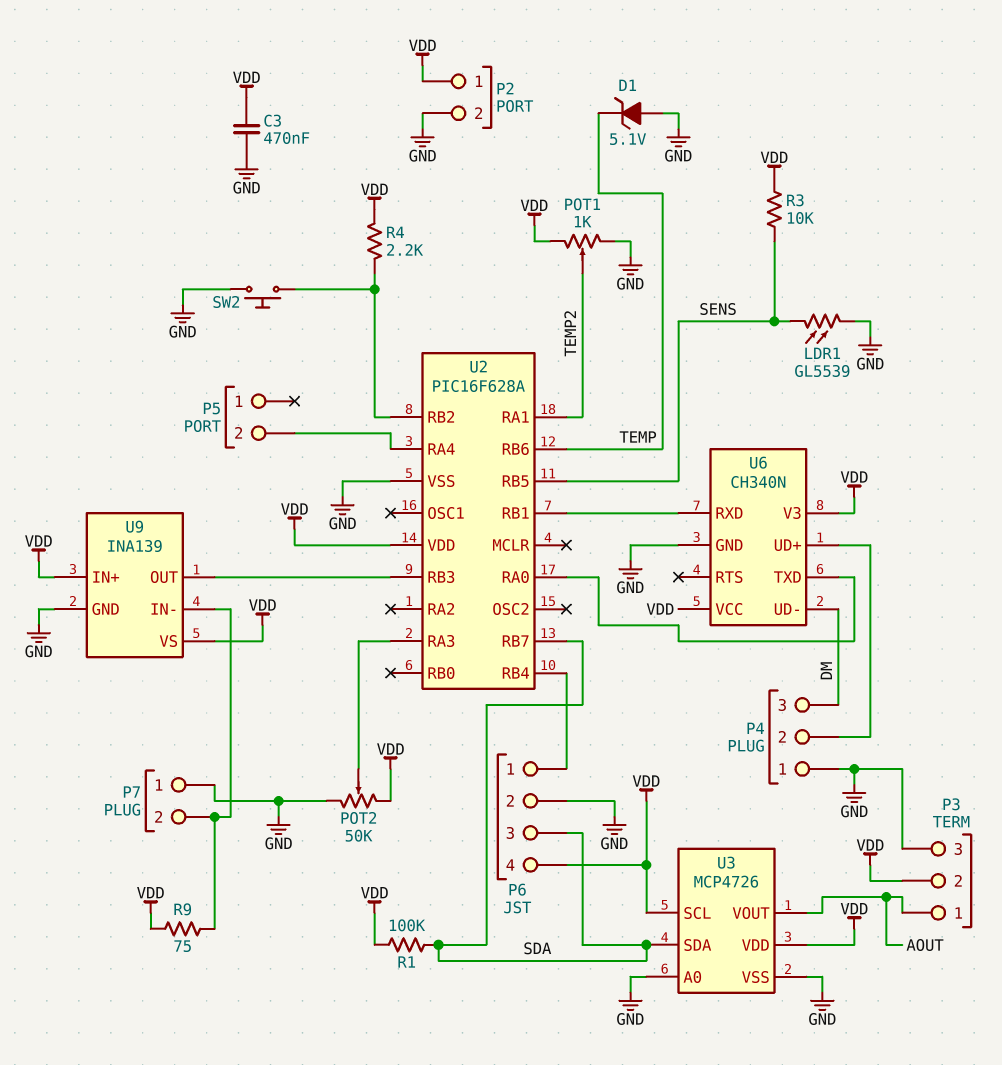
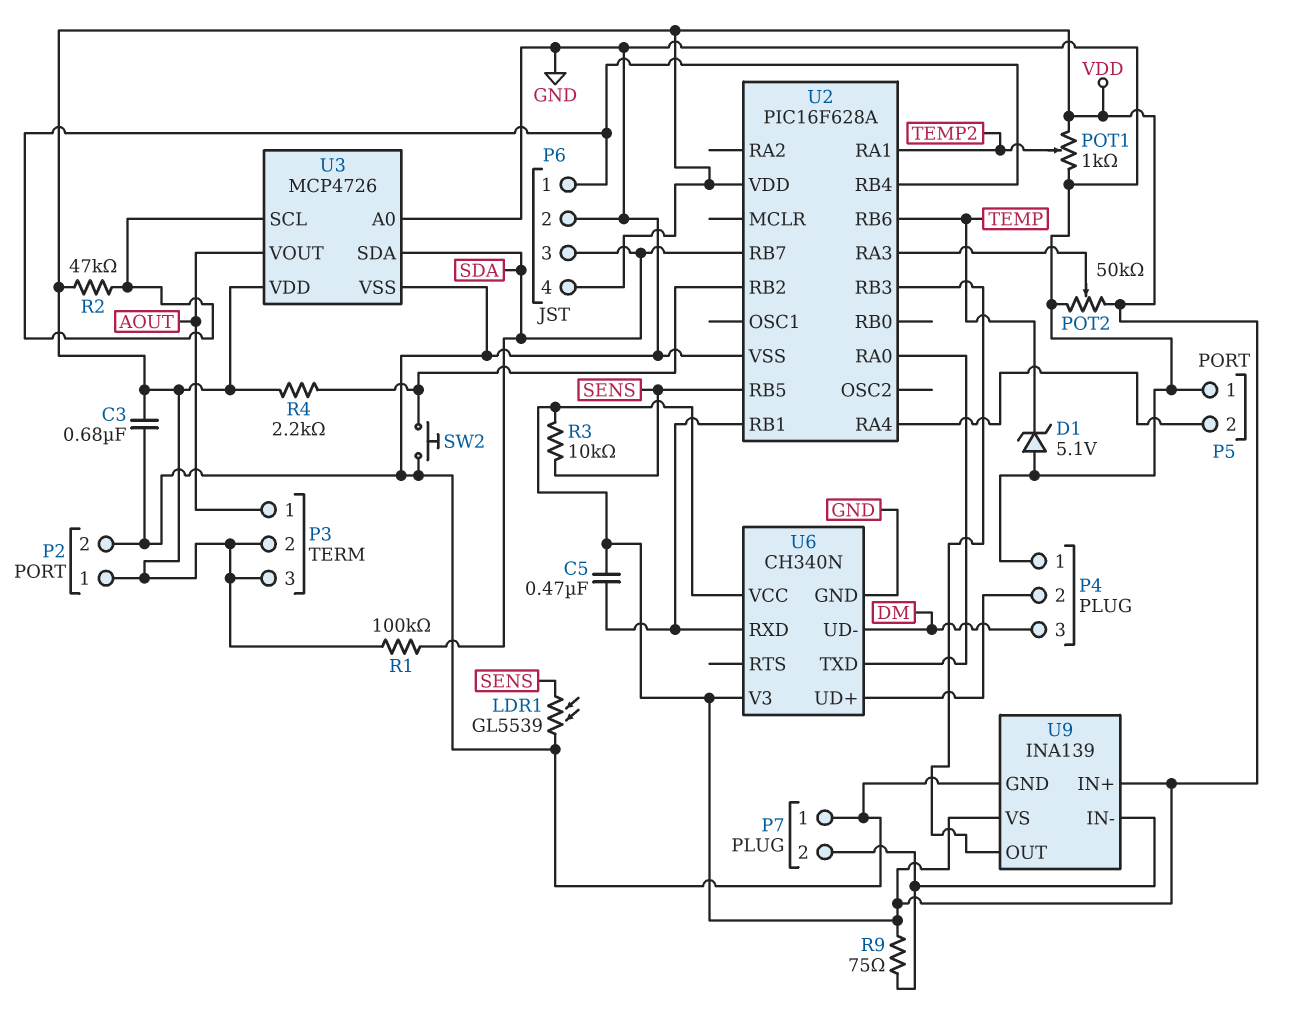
C3: 470nF (GND, VDD) -> 680nF (GND, VDD)
C5: none -> 470nF (U2/RB1, VDD)
P3 pin 3: GND -> VDD
P5 pin 1: none -> GND
R2: none -> 47k (P6/1, VDD)
U3 pin SCL: VDD -> P6/1

